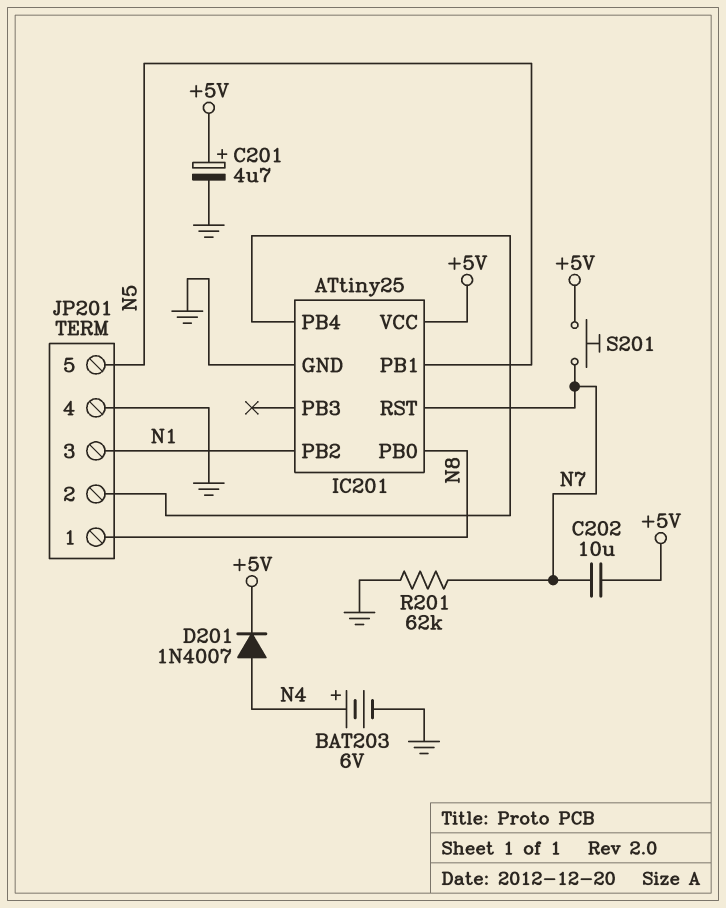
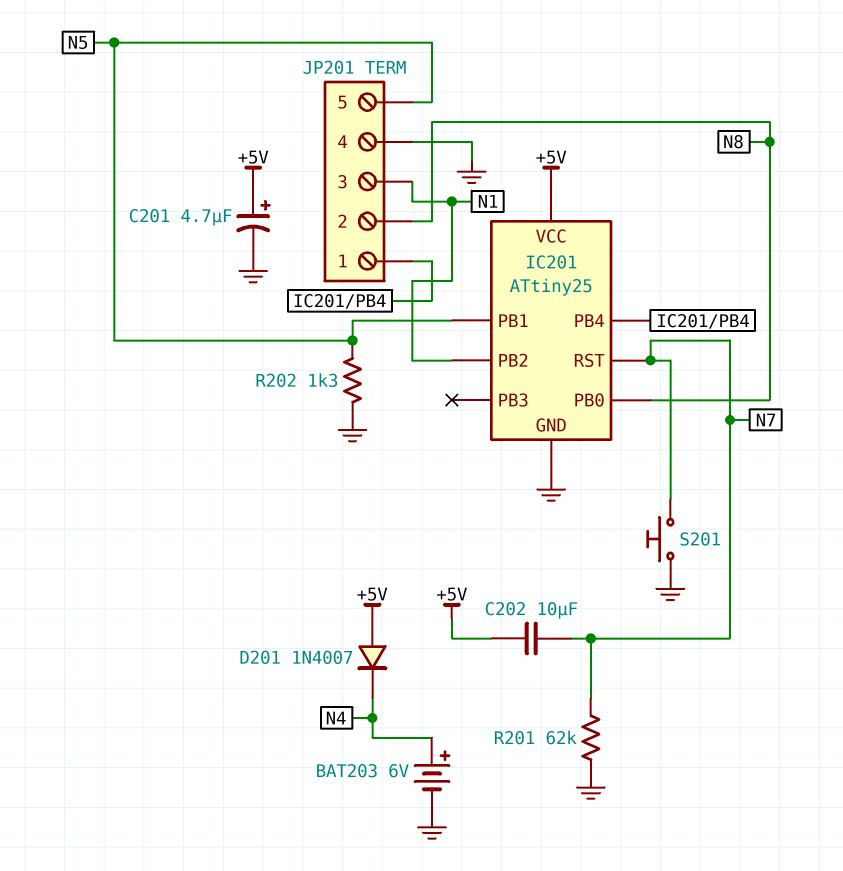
D201: diode 1N4007 (A N4, K +5V) -> diode 1N4007 (A +5V, K N4)
JP201 pin 1: N8 -> IC201/PB4
JP201 pin 2: IC201/PB4 -> N8
R202: none -> 1.3k (GND, N5)
S201: button (+5V, N7) -> button (GND, N7)

